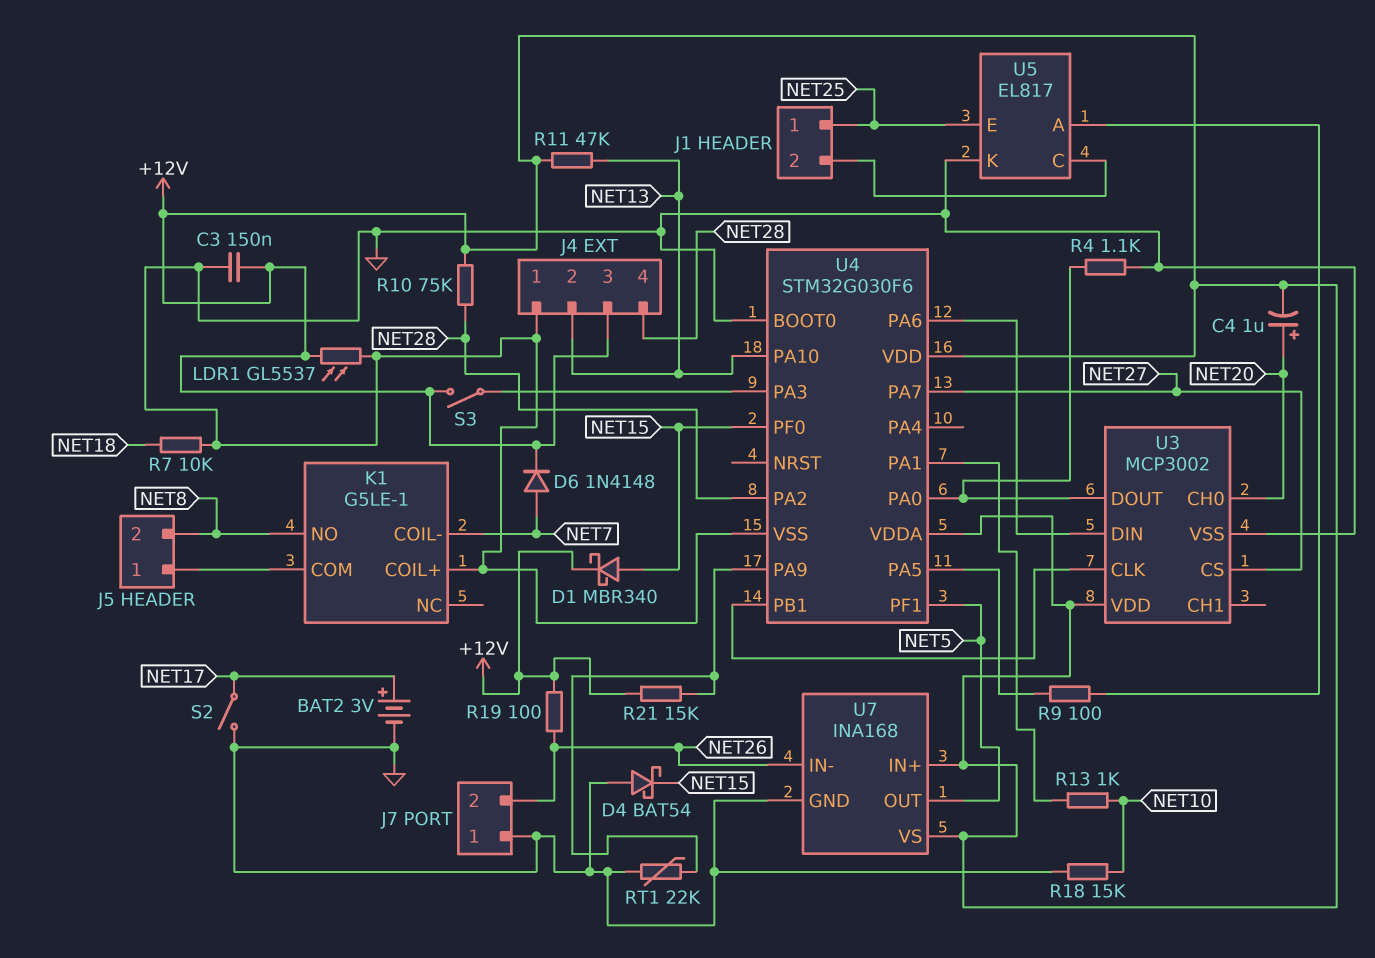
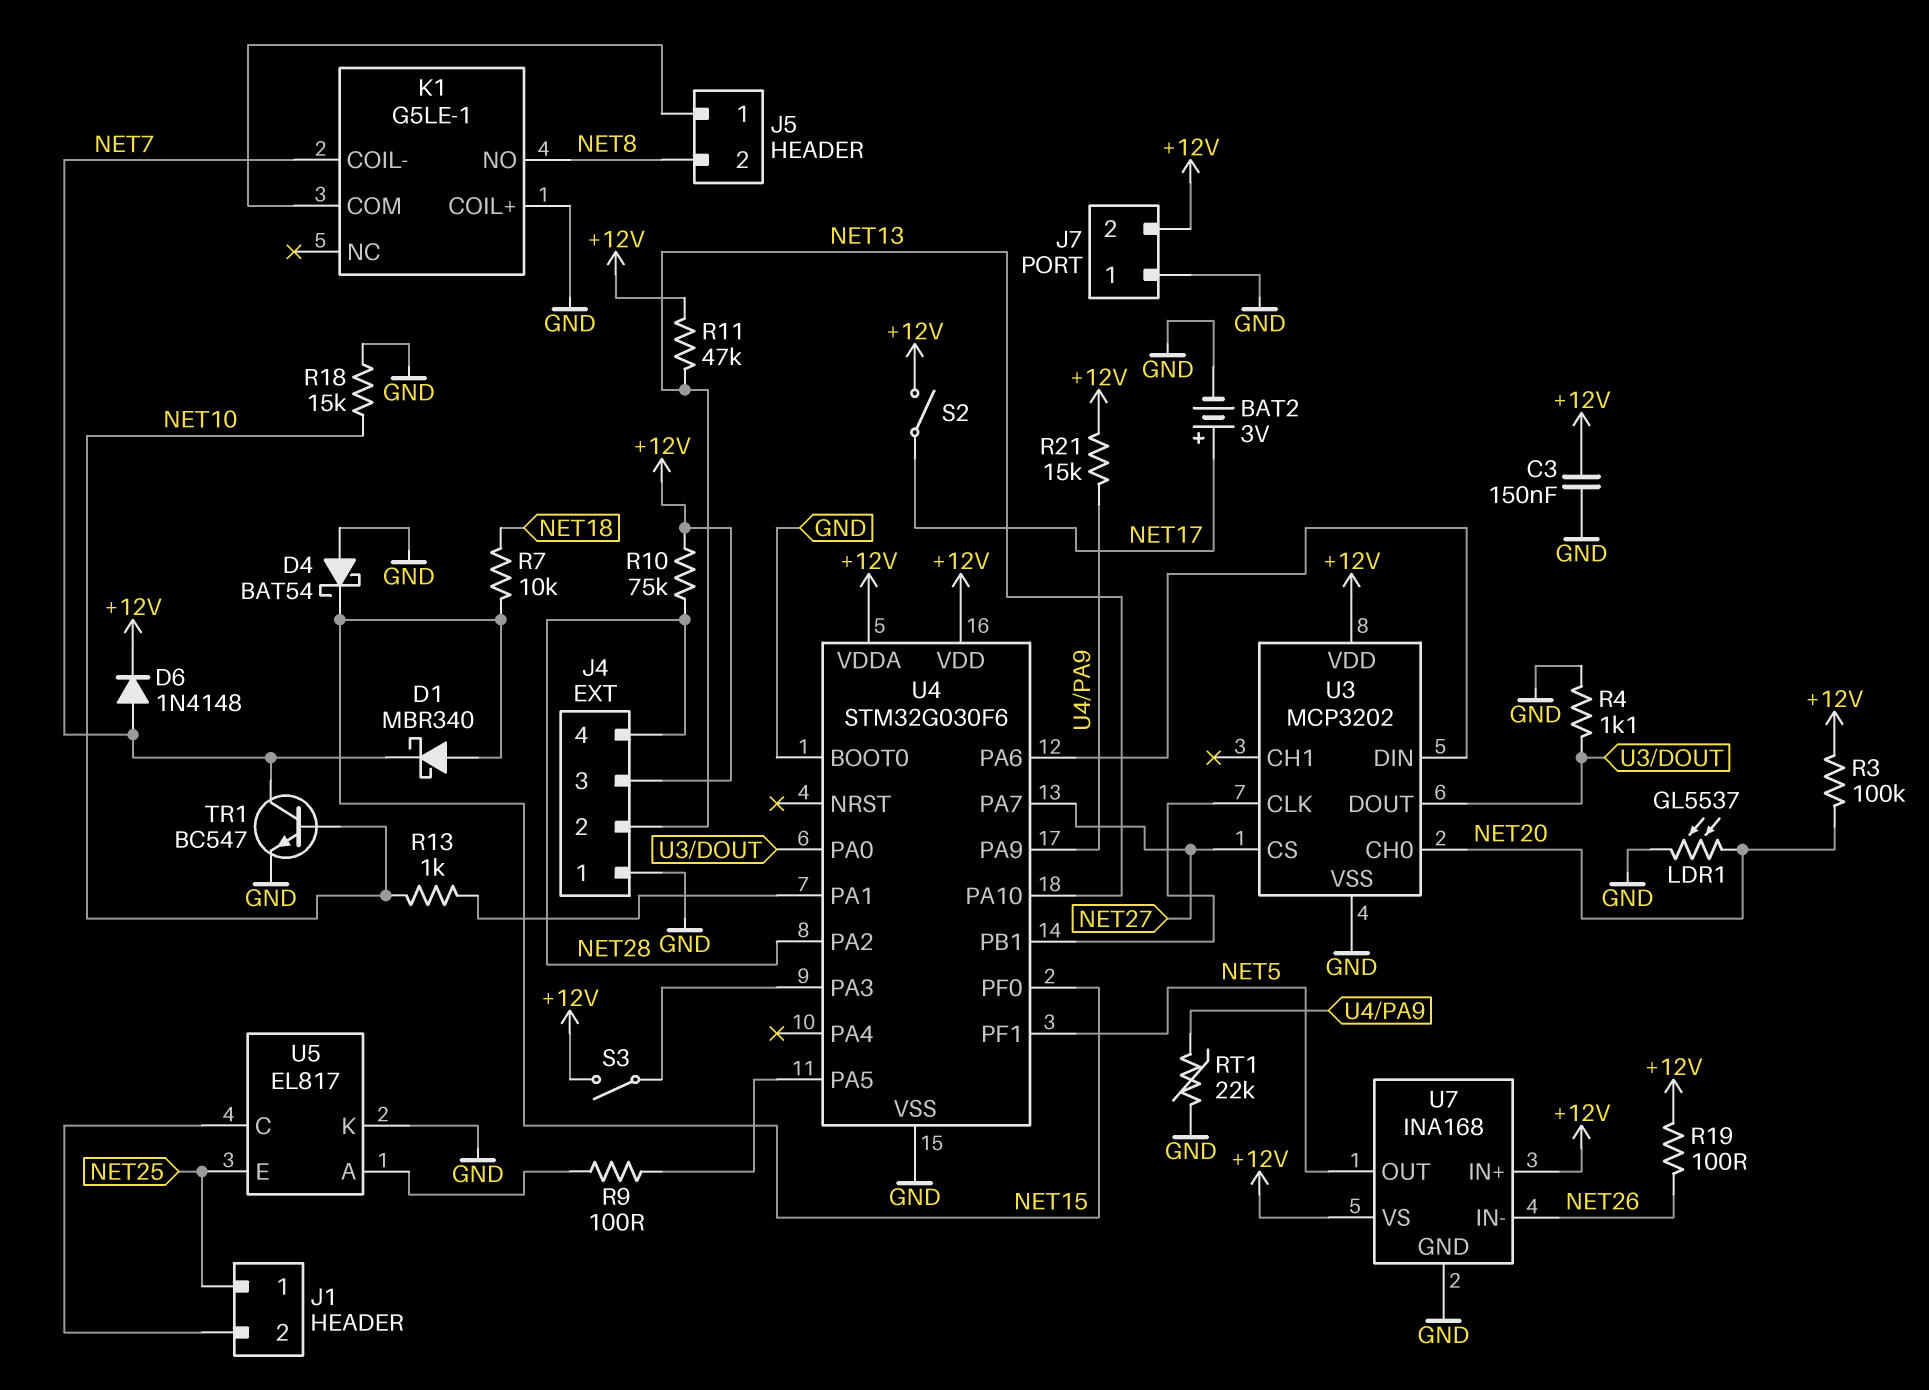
C4: 1uF (plus NET20, minus +12V) -> none
D1: schottky MBR340 (A NET15, K +12V) -> schottky MBR340 (A NET15, K NET7)
J7 pin 2: NET26 -> +12V
LDR1: GL5537 (+12V, GND) -> GL5537 (GND, NET20)
R3: none -> 100k (+12V, NET20)
R7: 10k (GND, NET18) -> 10k (NET15, NET18)
S2: switch (GND, NET17) -> switch (+12V, NET17)
TR1: none -> NPN BC547 (B NET10, C NET7, E GND)
U3: MCP3002 -> MCP3202

